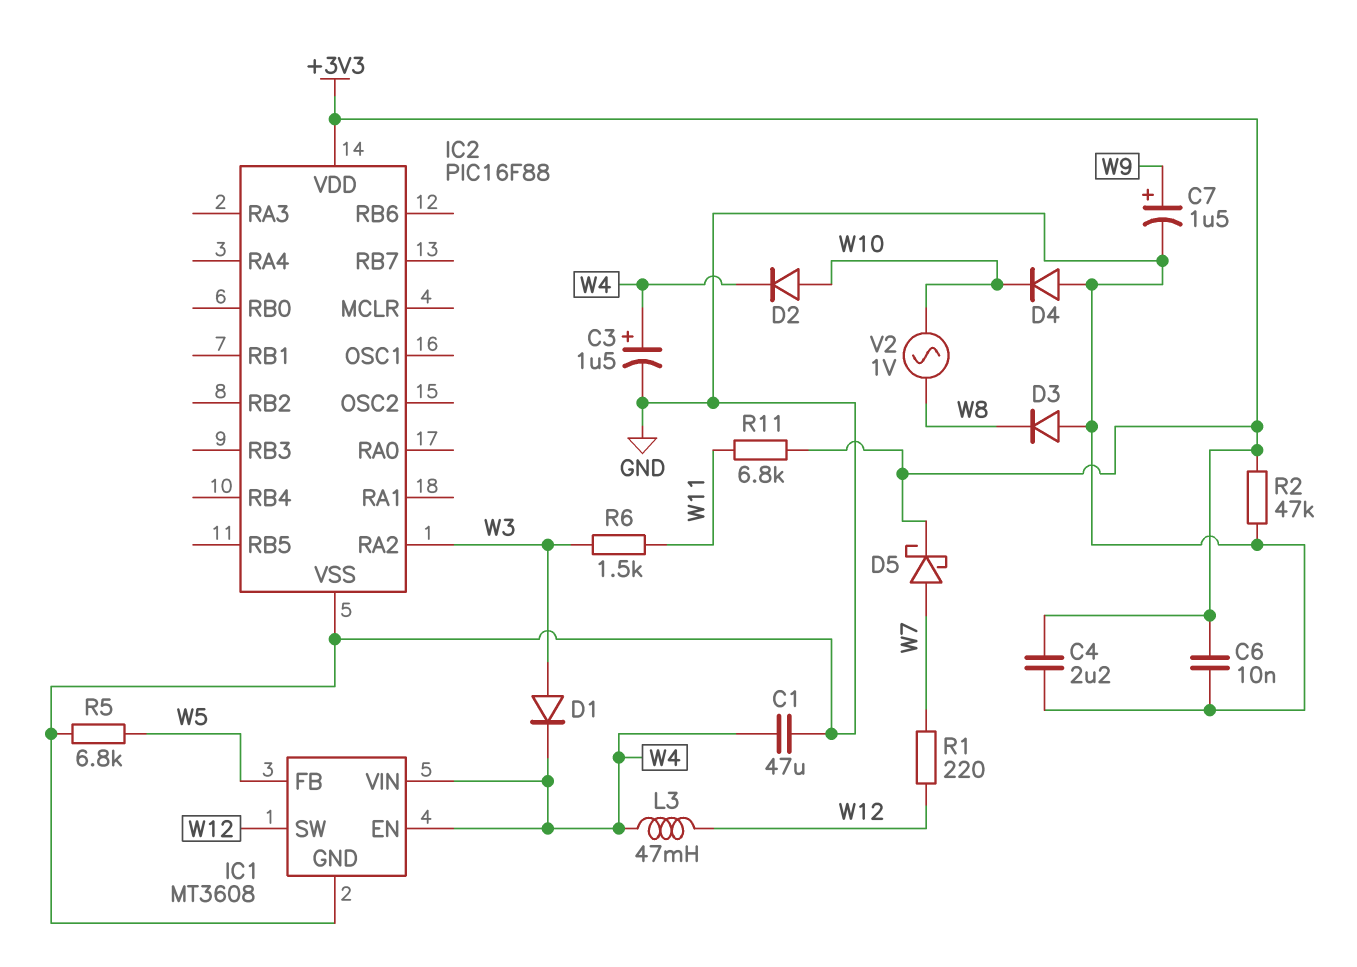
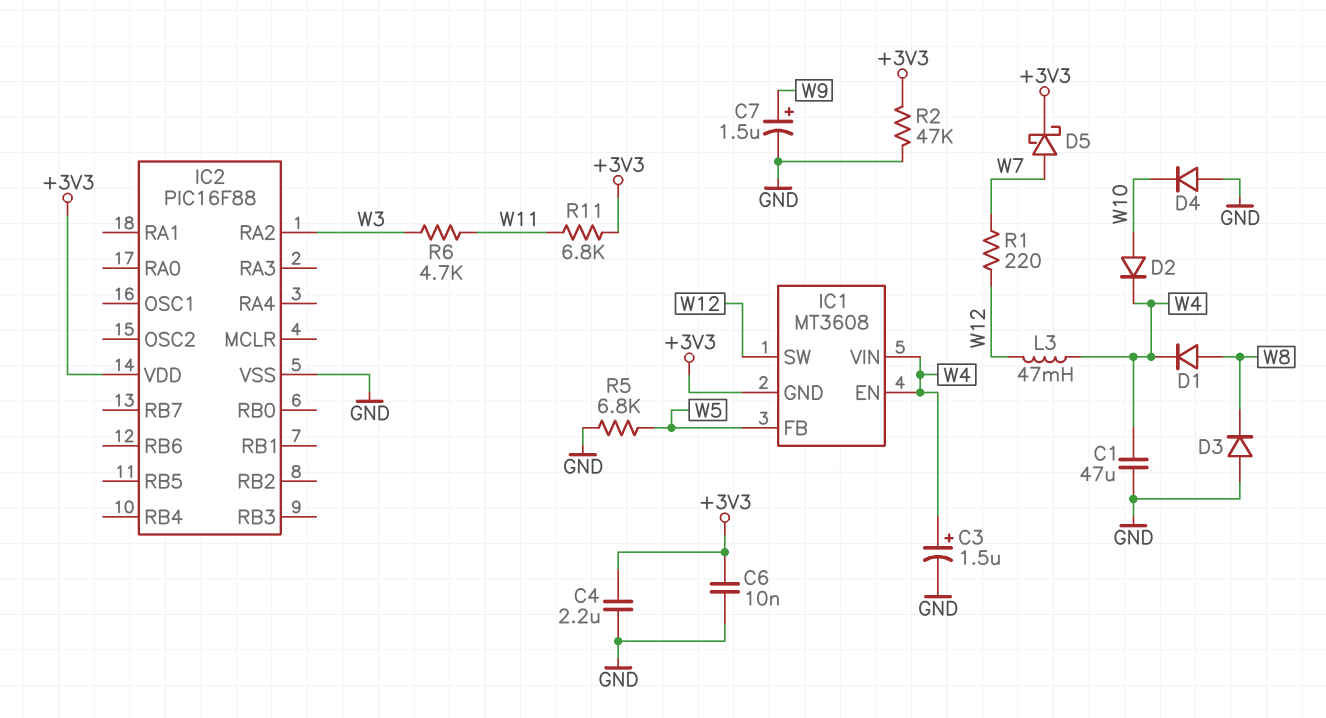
D1: diode (A W3, K W4) -> diode (A W8, K W4)
IC1 pin GND: GND -> +3V3
R6: 1.5k (W3, W11) -> 4.7k (W3, W11)
V2: AC 1V (W8, W10) -> none

